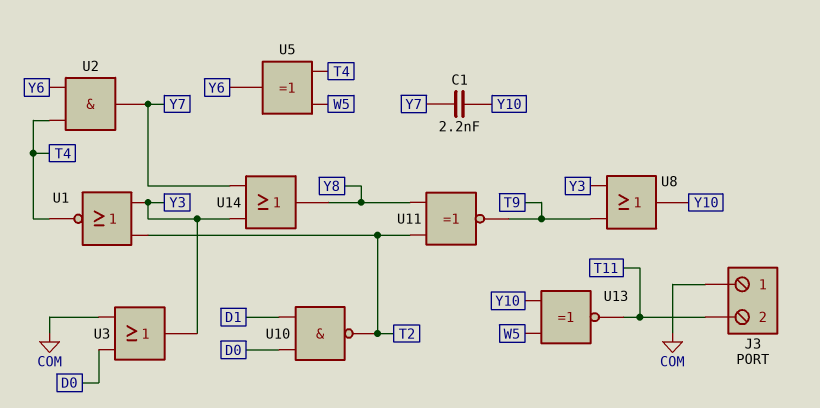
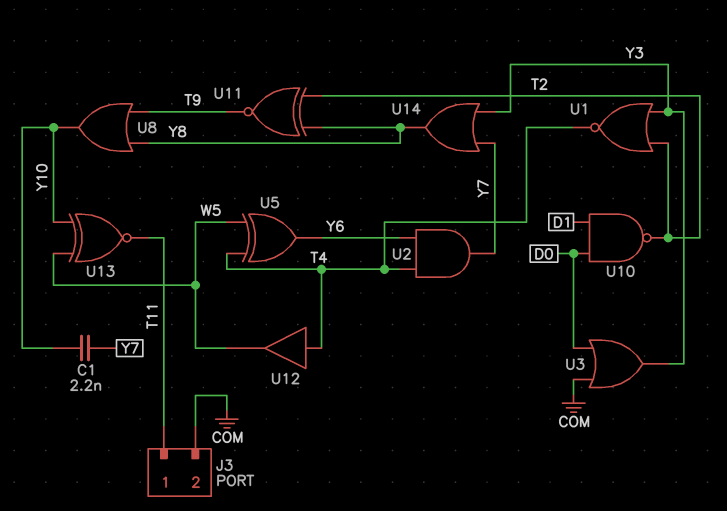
J3 pin 1: COM -> T11
J3 pin 2: T11 -> COM
U8: OR (in T9, in Y3, out Y10) -> OR (in T9, in Y8, out Y10)
U12: none -> buffer (in T4, out W5)

